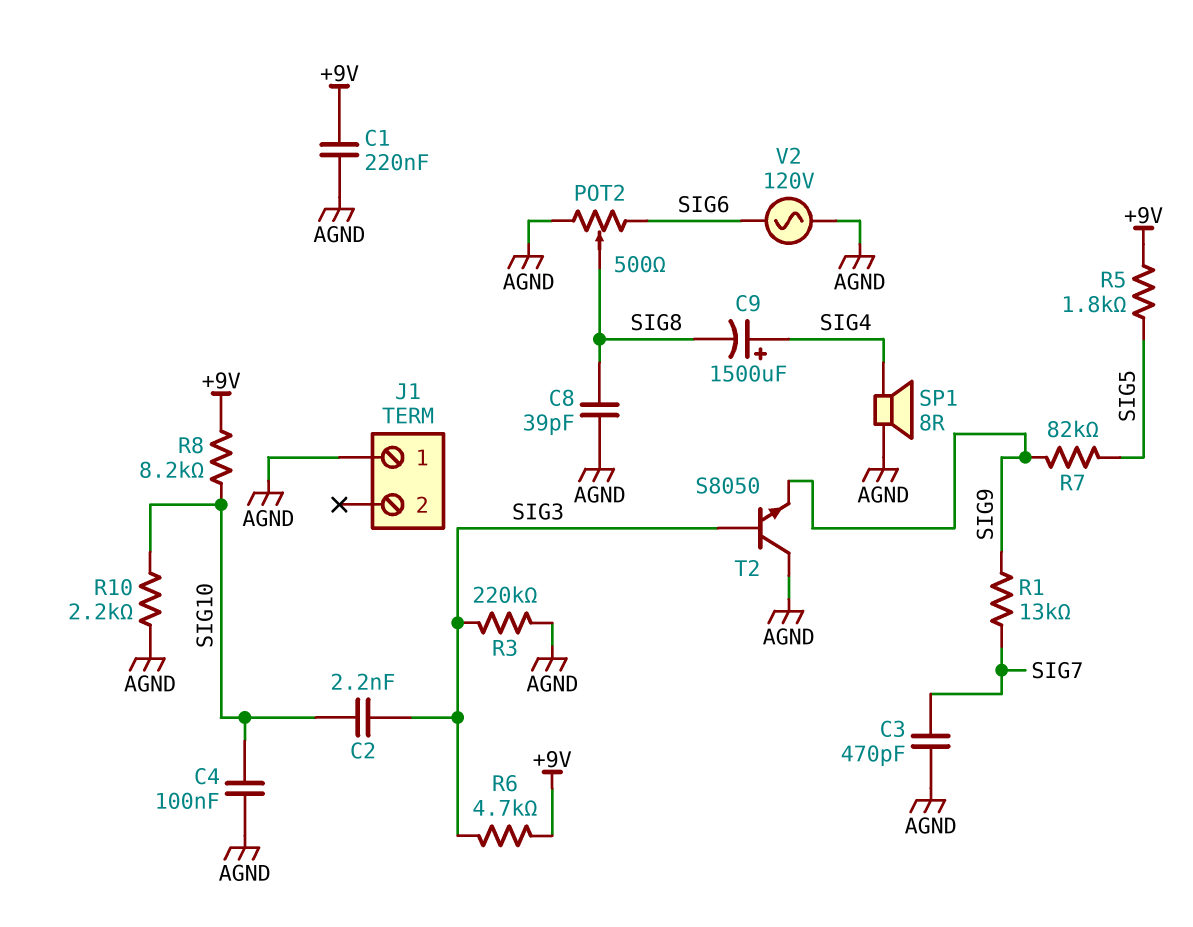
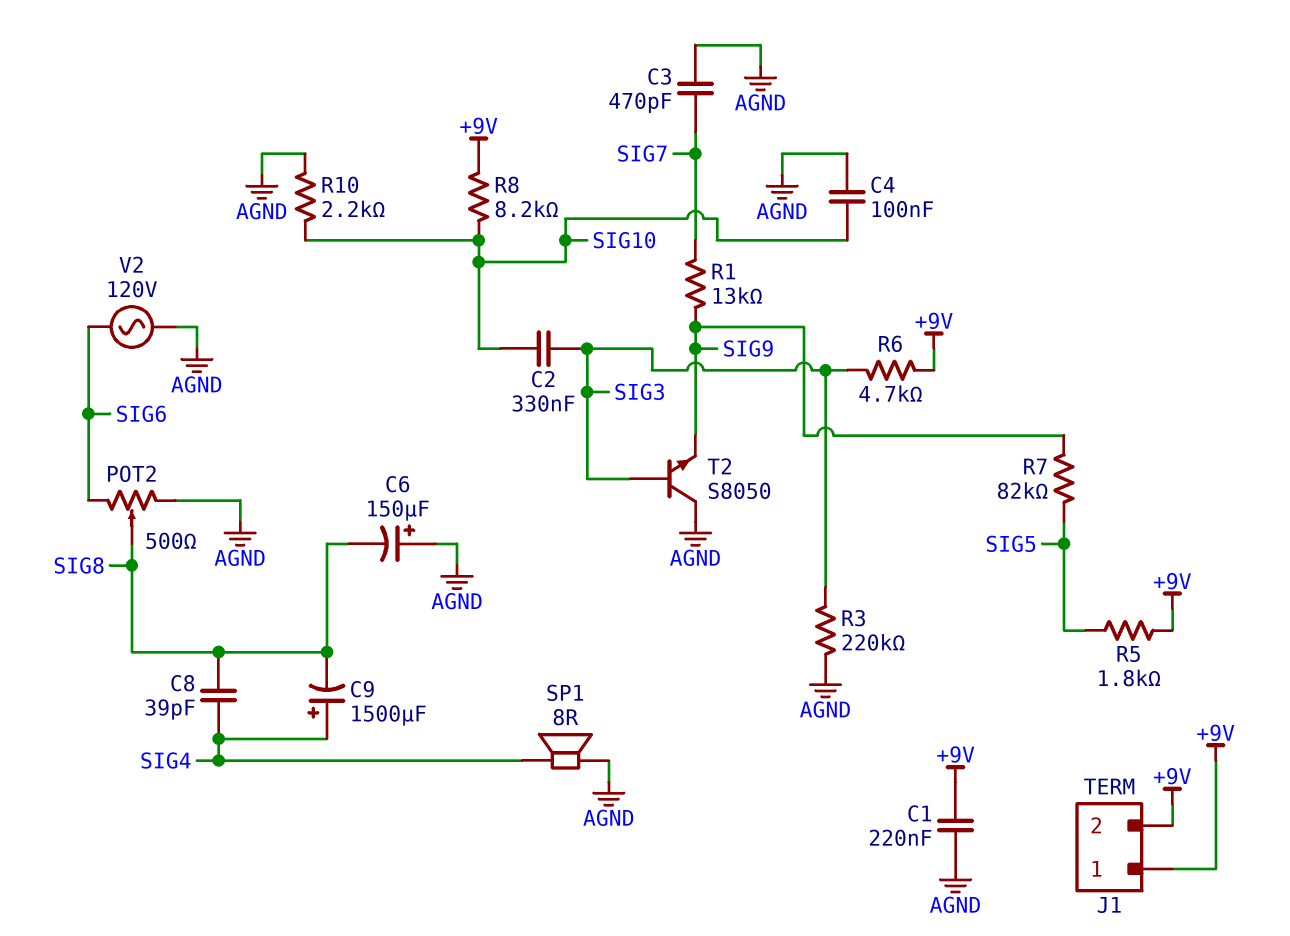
C2: 2.2nF (SIG3, SIG10) -> 330nF (SIG3, SIG10)
C6: none -> 150uF (plus AGND, minus SIG8)
C8: 39pF (AGND, SIG8) -> 39pF (SIG4, SIG8)
J1 pin 1: AGND -> +9V
J1 pin 2: none -> +9V

